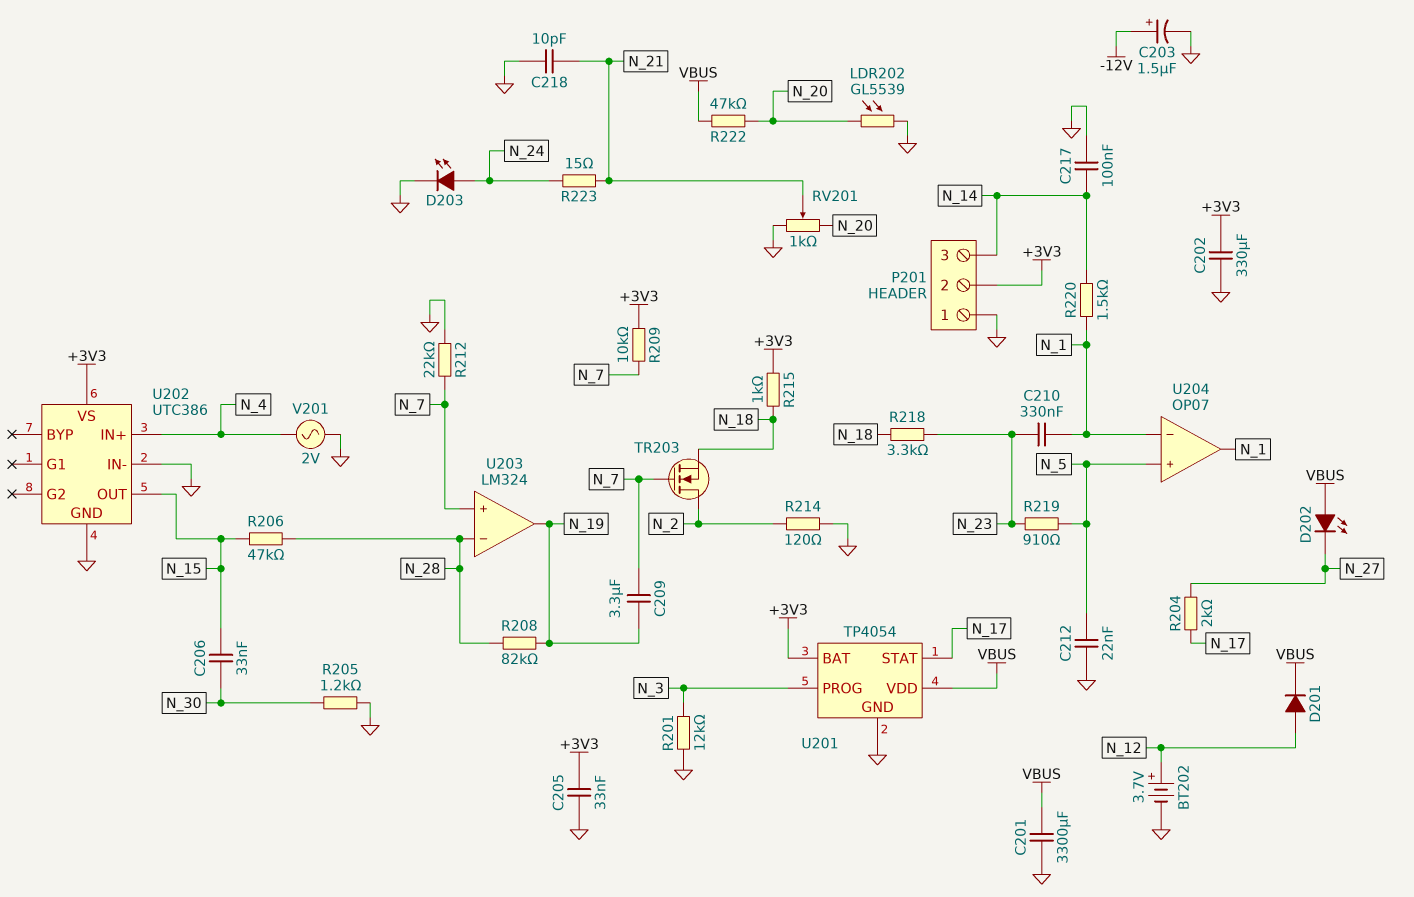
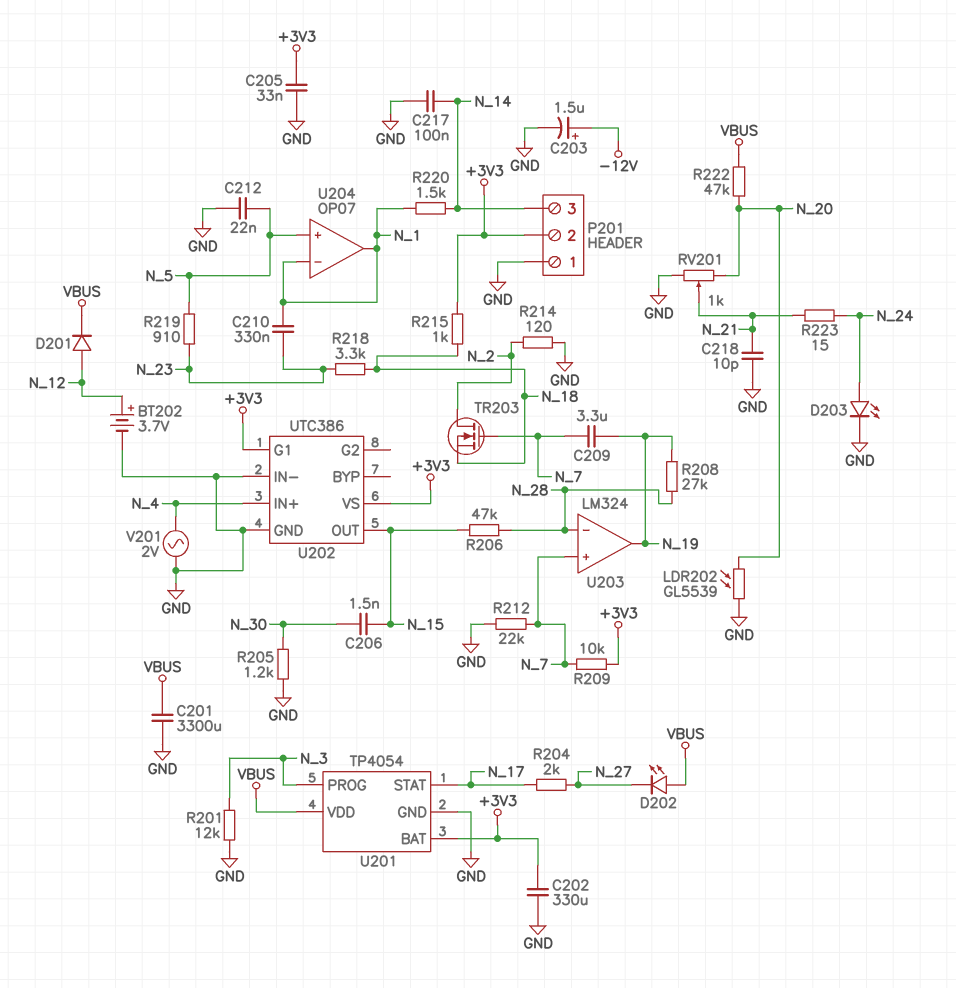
C206: 33nF (N_15, N_30) -> 1.5nF (N_15, N_30)
R208: 82k (N_19, N_28) -> 27k (N_19, N_28)
U202 pin G1: none -> +3V3

